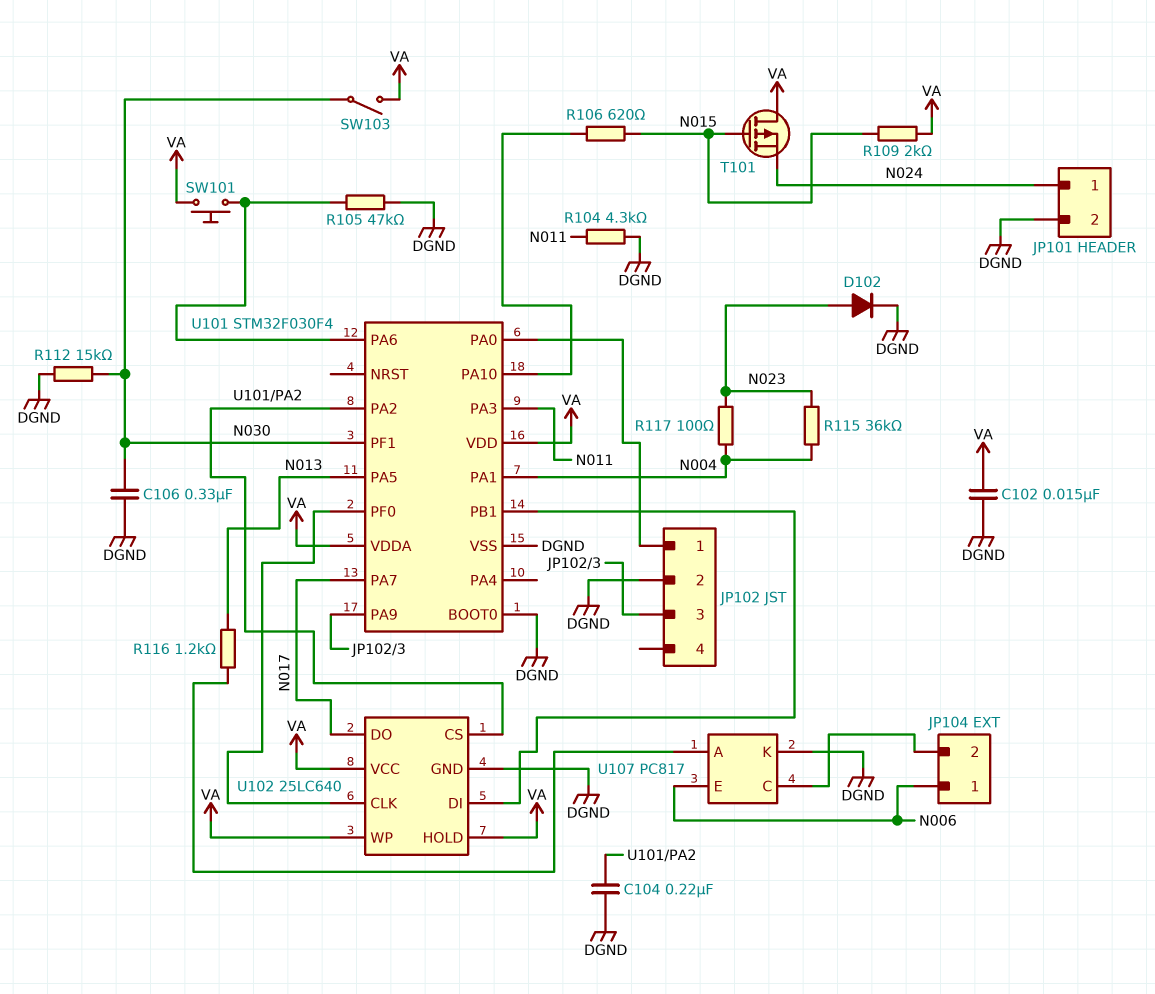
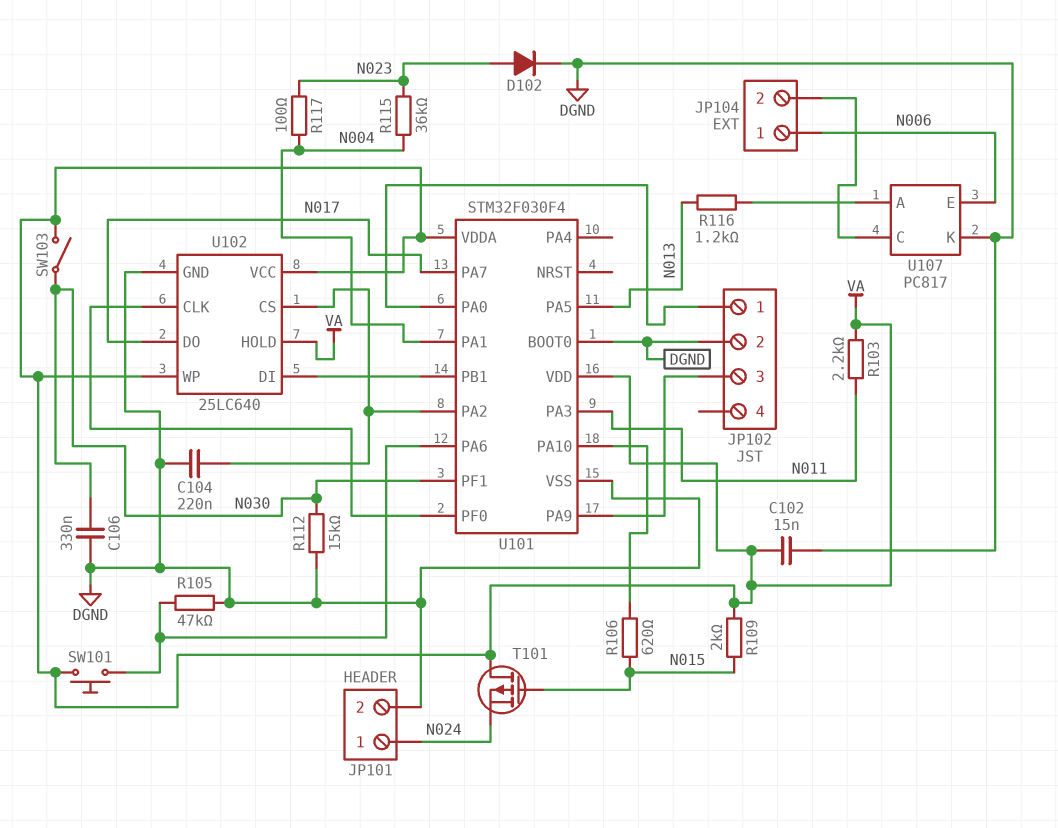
R103: none -> 2.2k (N011, VA)
R104: 4.3k (DGND, N011) -> none

